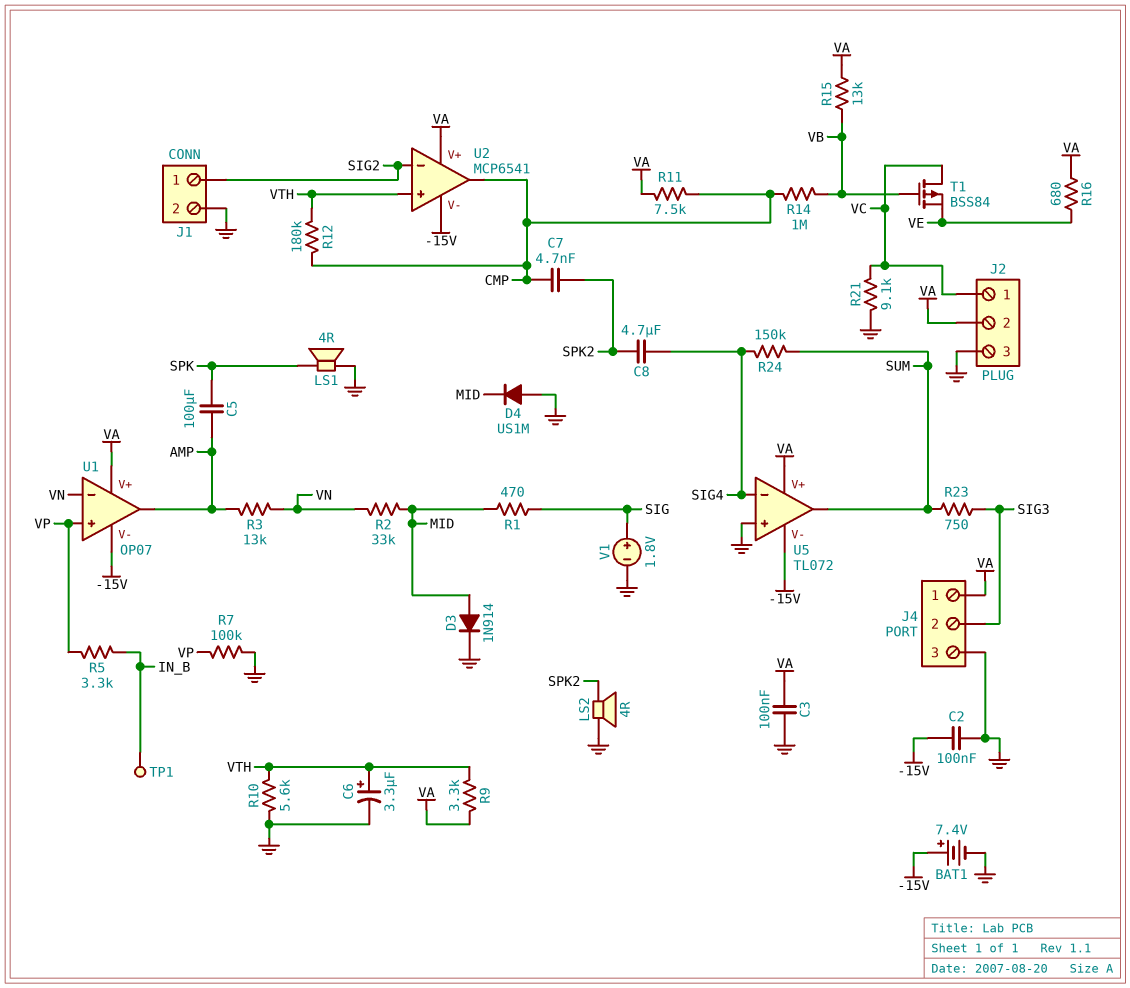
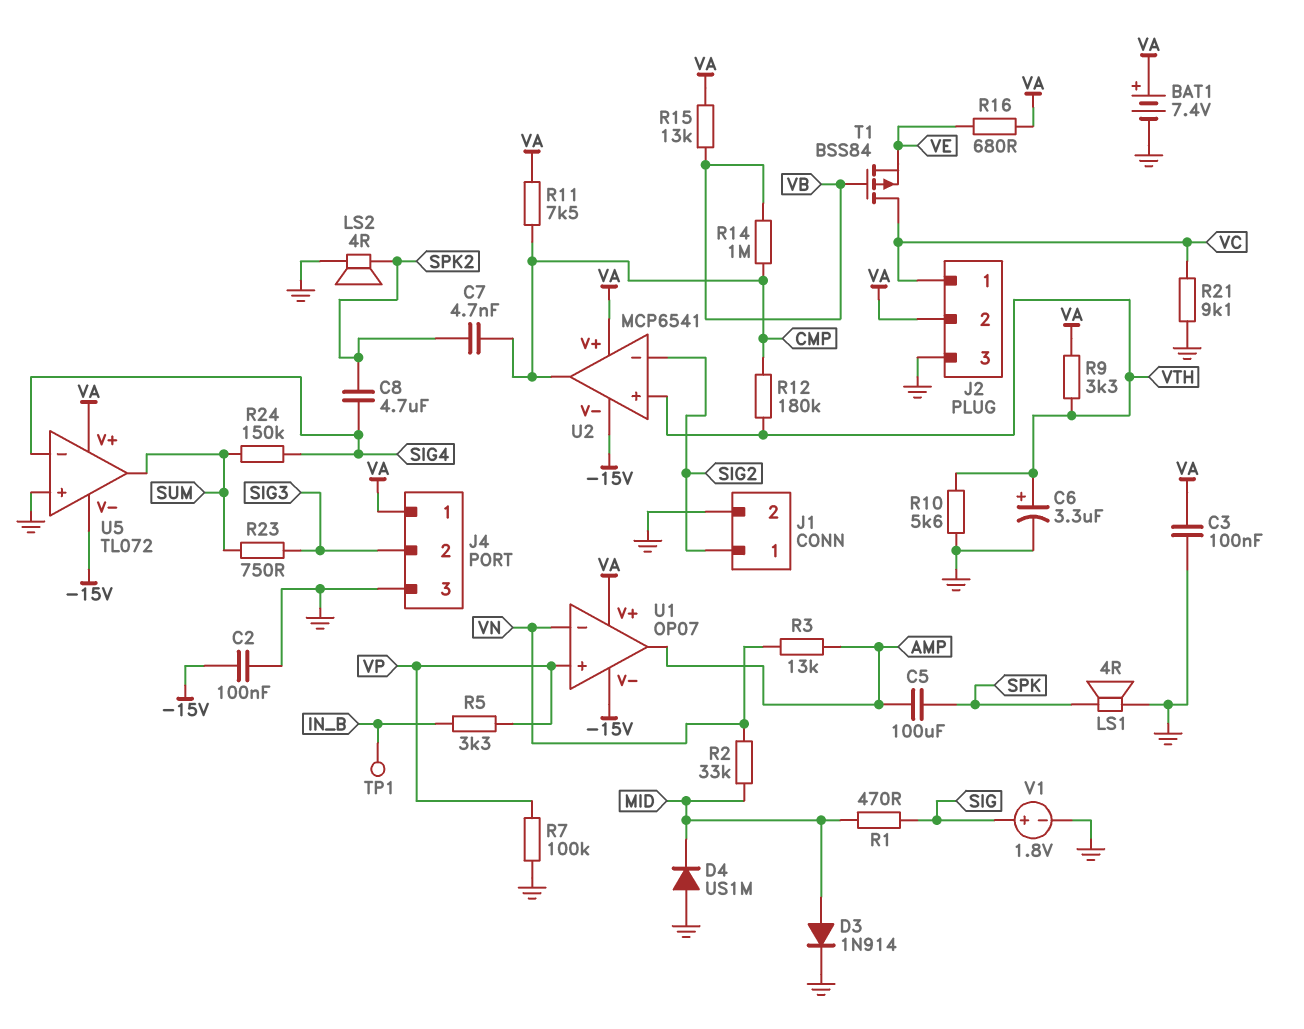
BAT1: 7.4V (plus -15V, minus GND) -> 7.4V (plus VA, minus GND)

